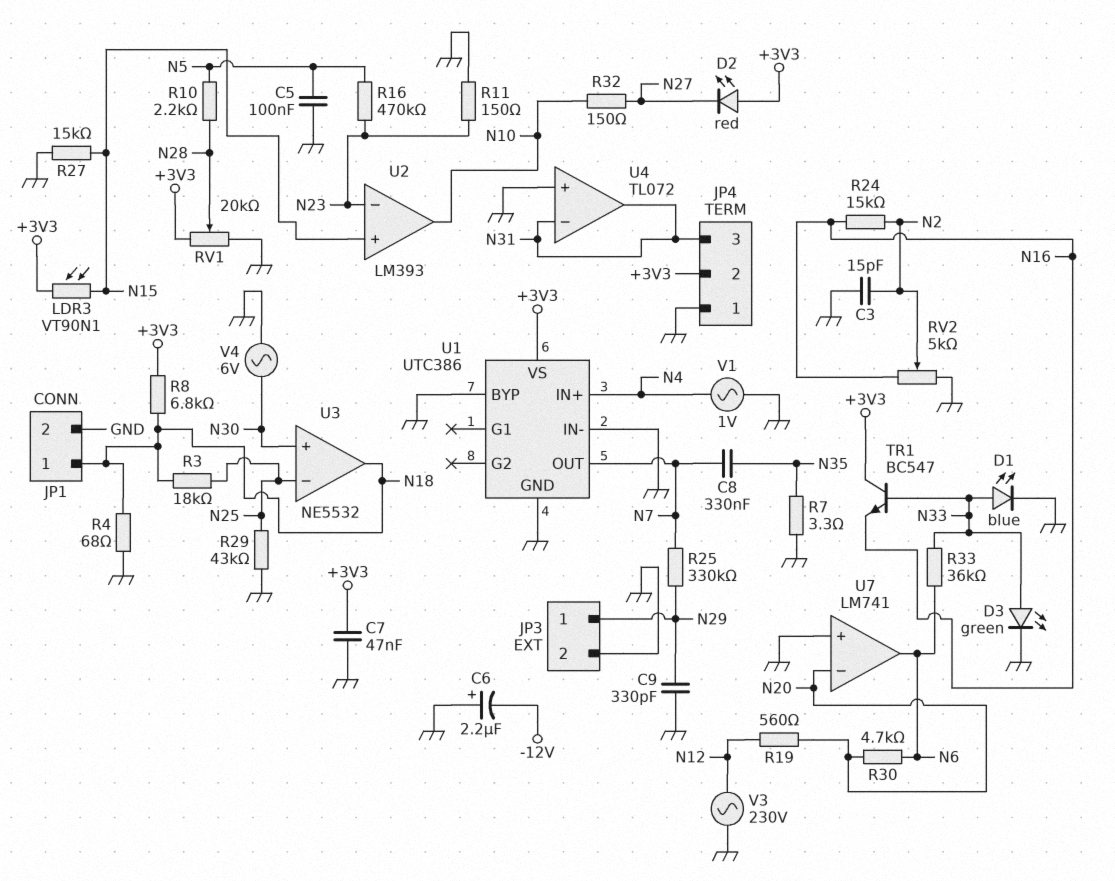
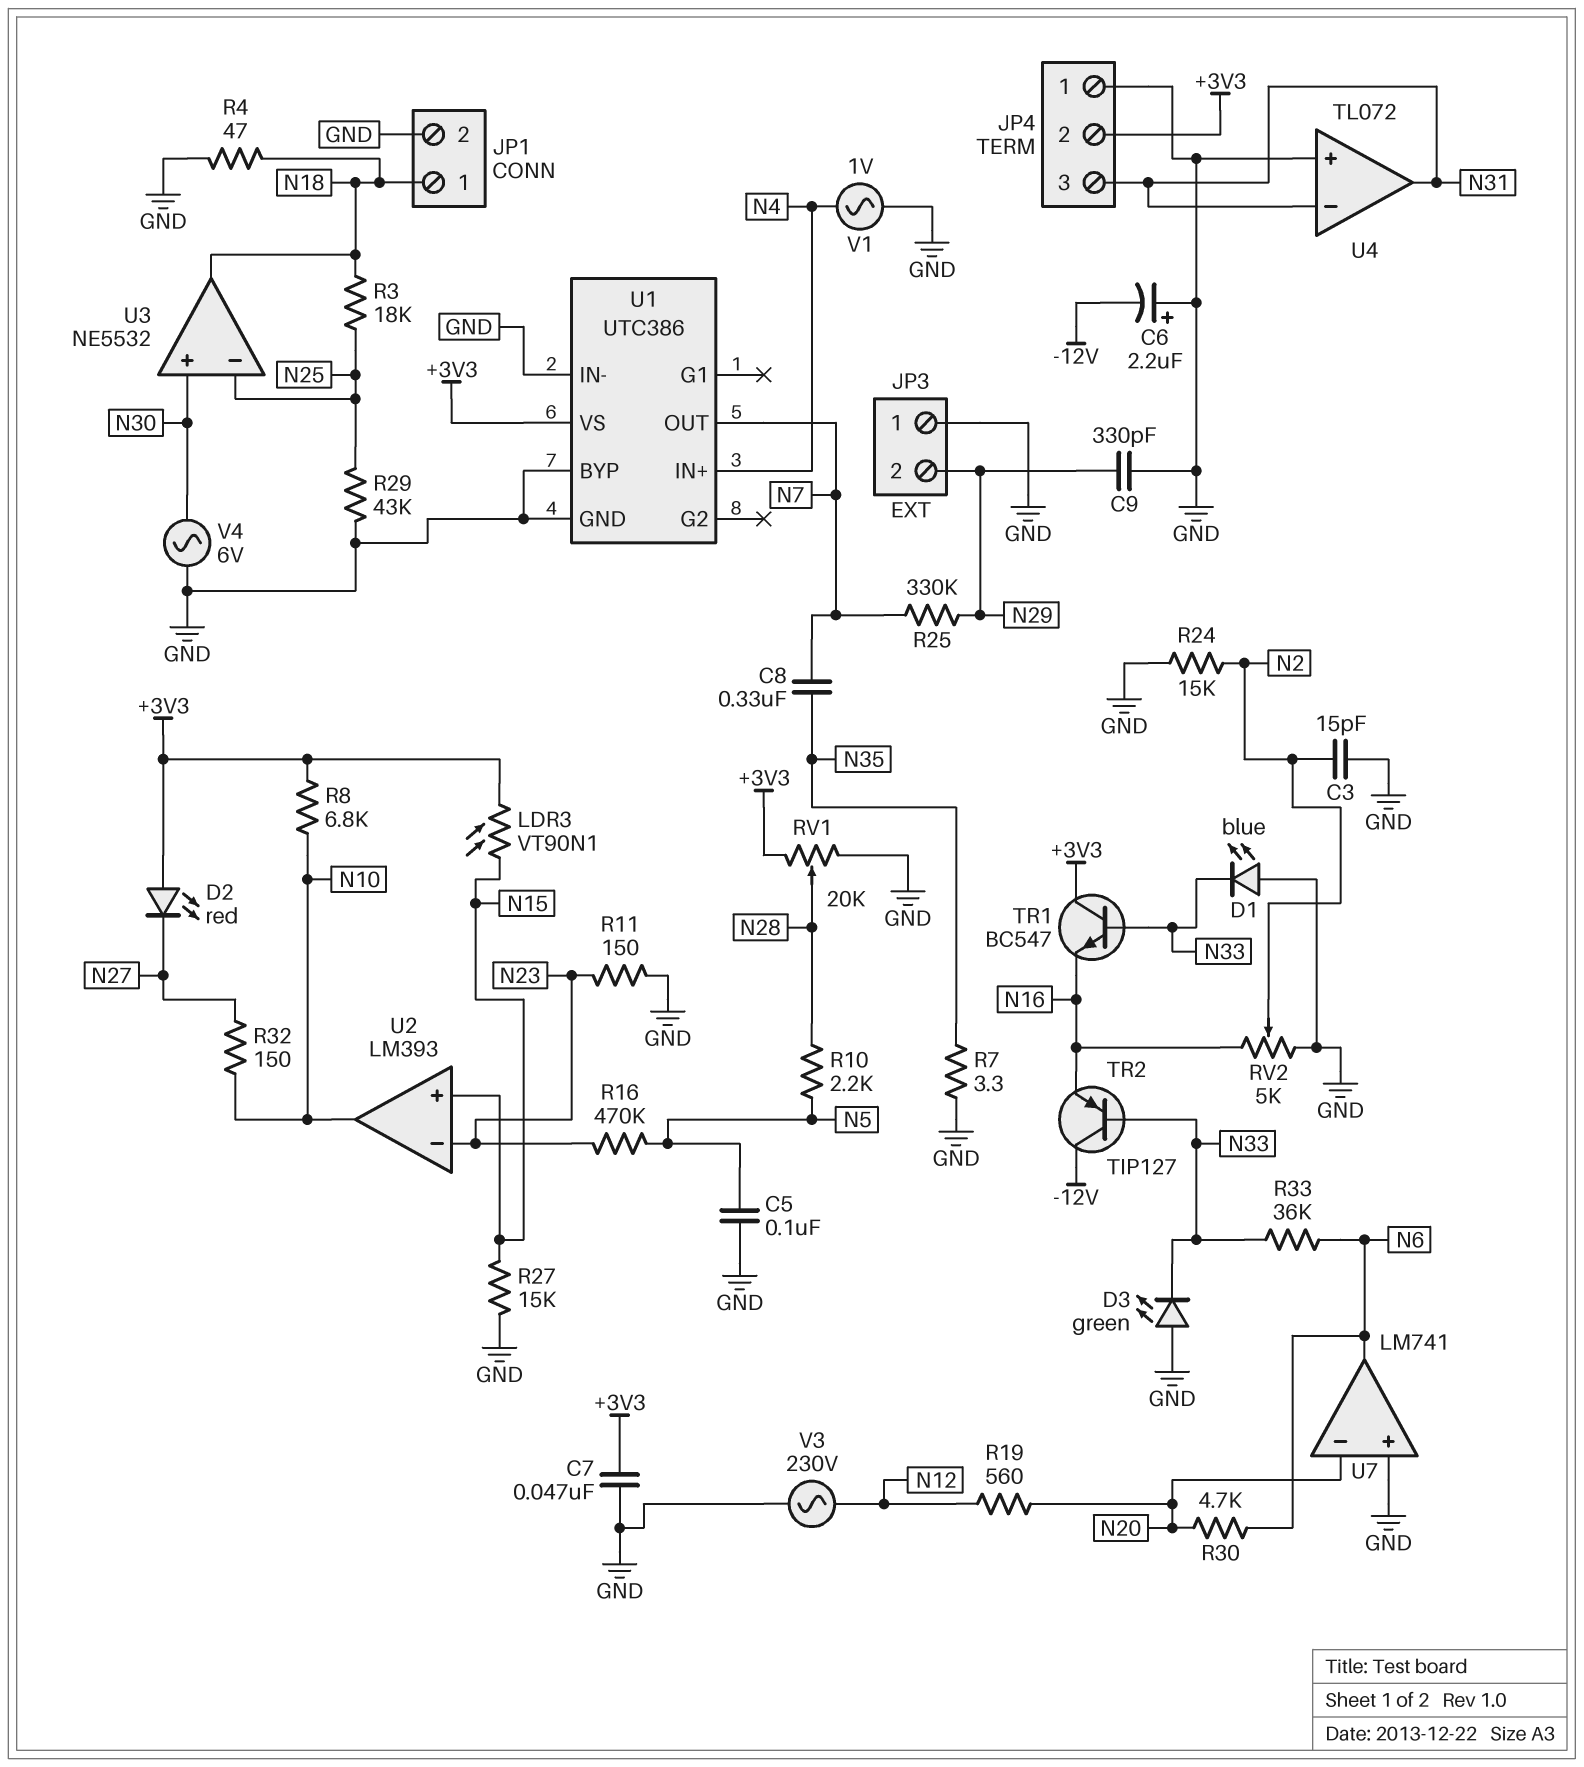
D1: LED blue (A N33, K GND) -> LED blue (A GND, K N33)
D3: LED green (A N33, K GND) -> LED green (A GND, K N33)
JP3 pin 1: N29 -> GND
JP3 pin 2: GND -> N29
R4: 68 (GND, N18) -> 47 (GND, N18)
R8: 6.8k (+3V3, N18) -> 6.8k (+3V3, N10)
R24: 15k (N2, N16) -> 15k (GND, N2)
TR2: none -> PNP TIP127 (B N33, C -12V, E N16)

